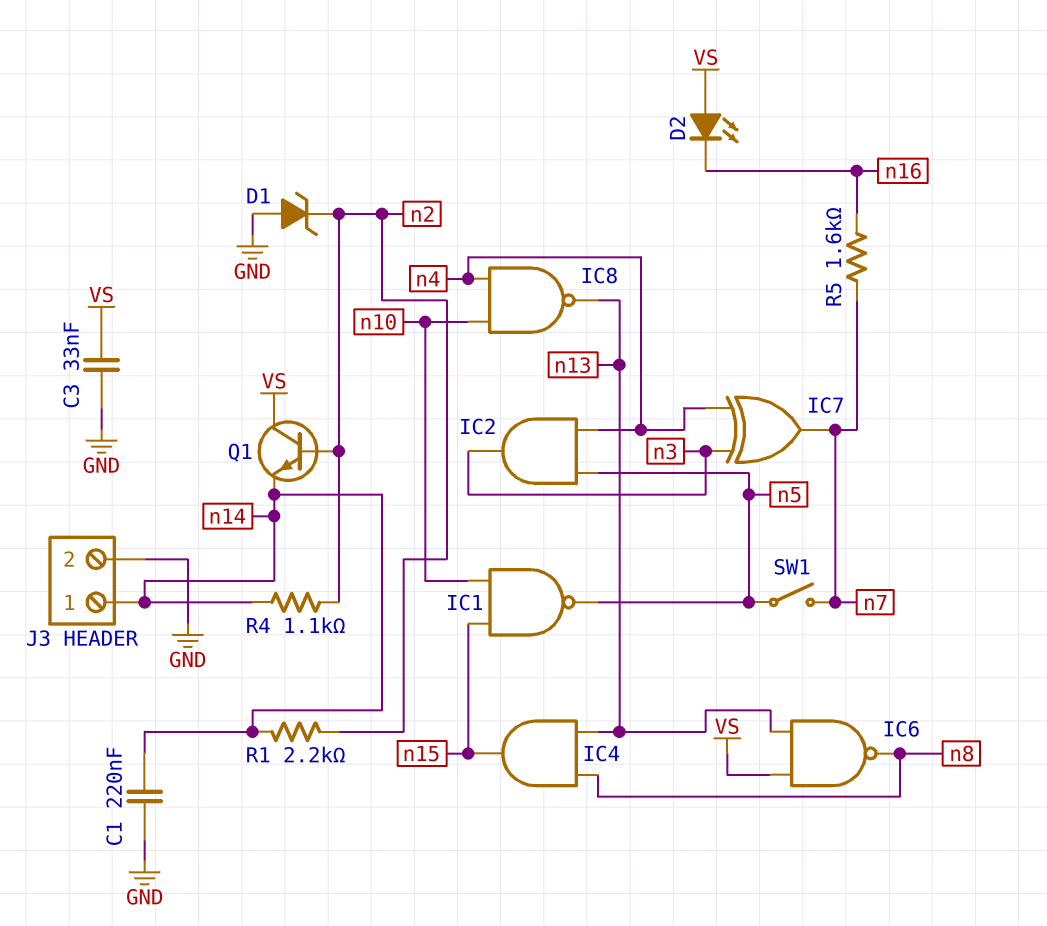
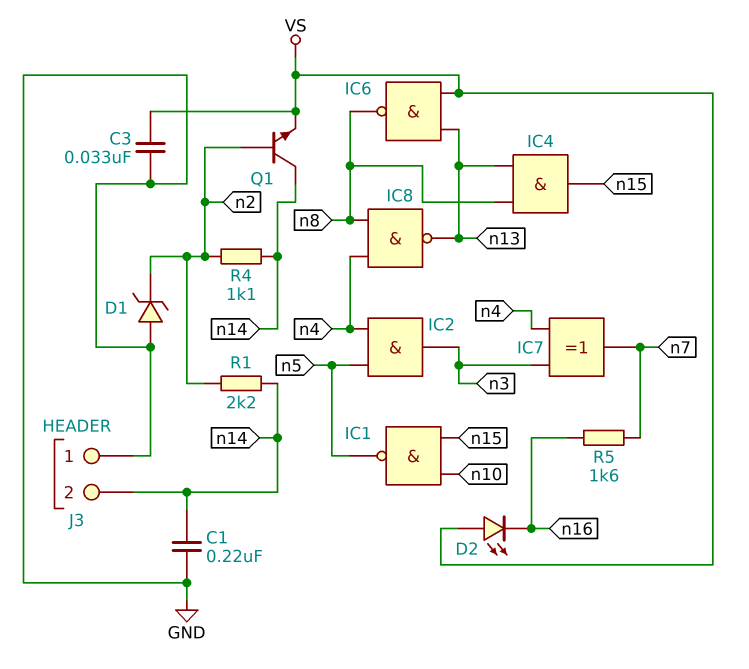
IC8: NAND (in n4, in n10, out n13) -> NAND (in n4, in n8, out n13)
J3 pin 1: n14 -> GND
J3 pin 2: GND -> n14
Q1: NPN (B n2, C VS, E n14) -> NPN (B n2, C n14, E VS)
SW1: switch (n5, n7) -> none

